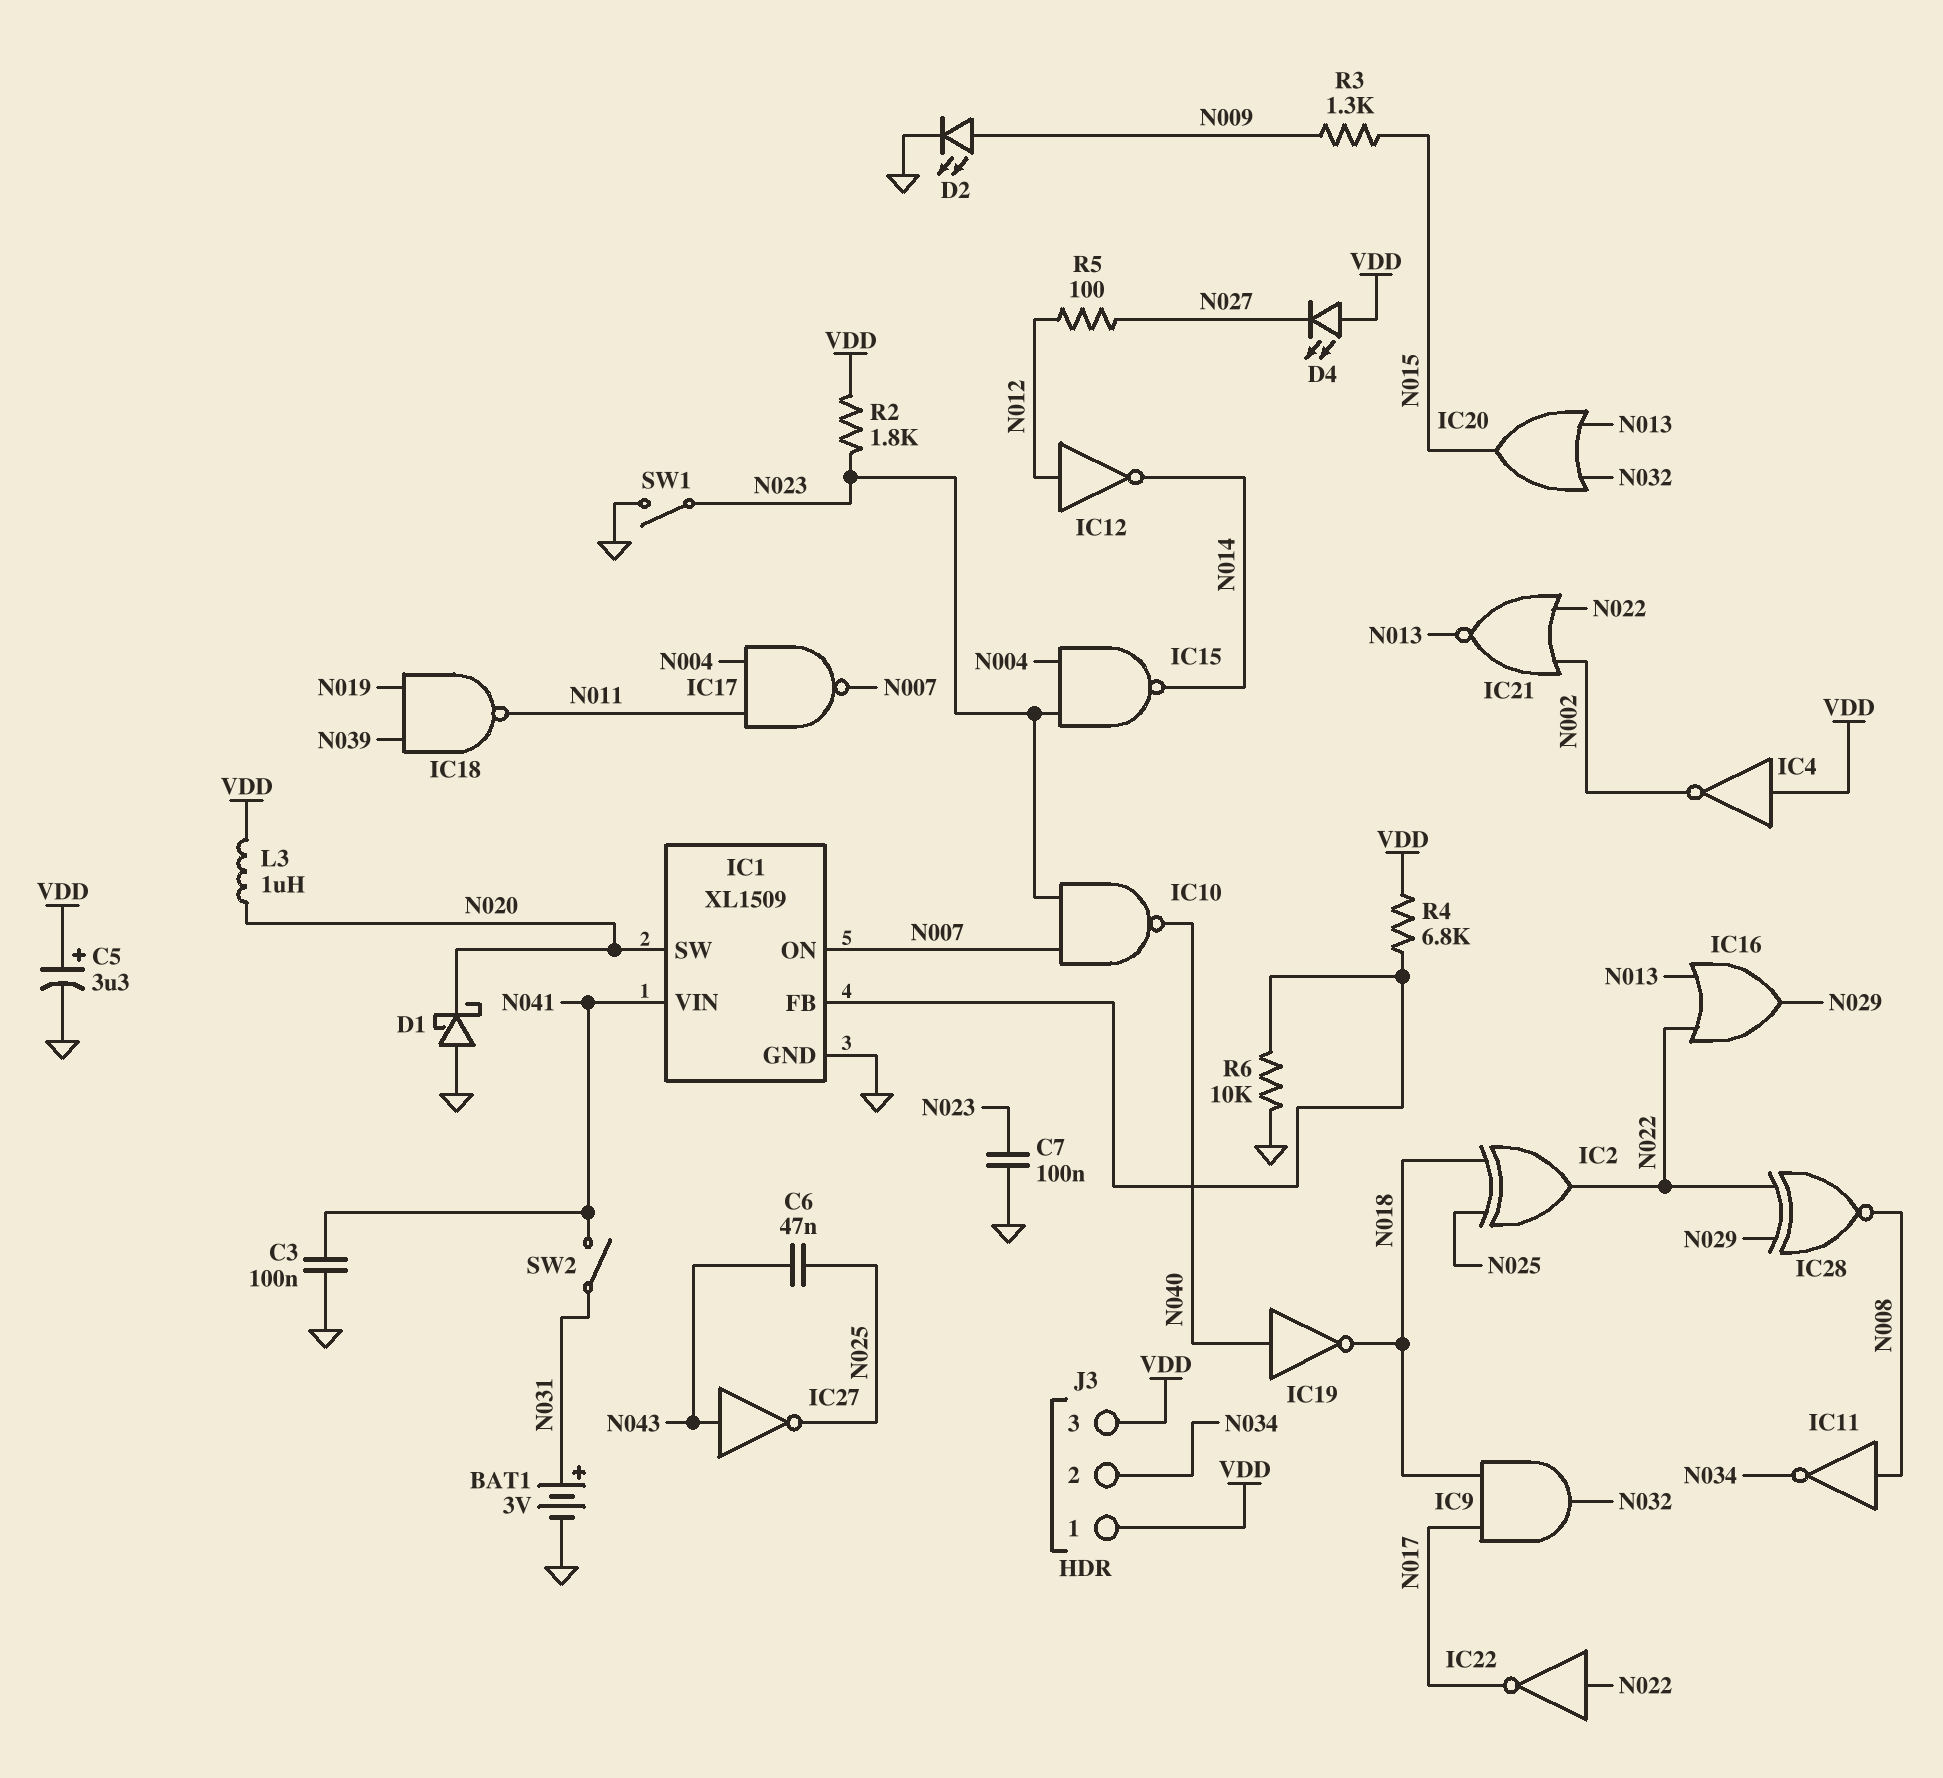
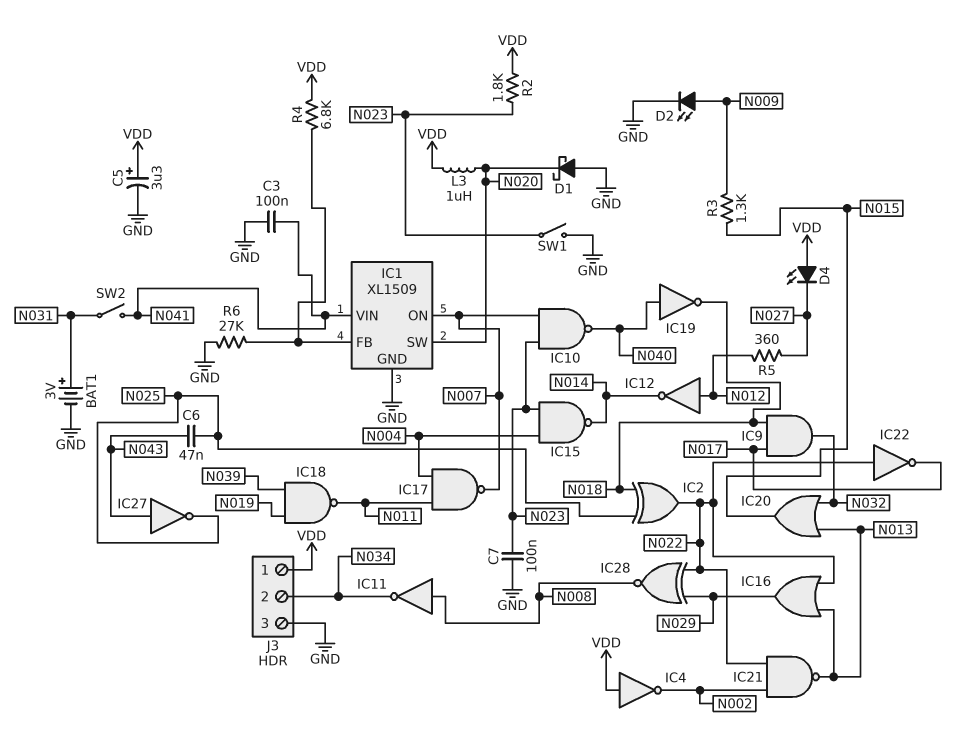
IC21: NOR (in N002, in N022, out N013) -> NAND (in N002, in N022, out N013)
J3 pin 3: VDD -> GND
R5: 100 (N012, N027) -> 360 (N012, N027)
R6: 10k (GND, IC1/FB) -> 27k (GND, IC1/FB)

